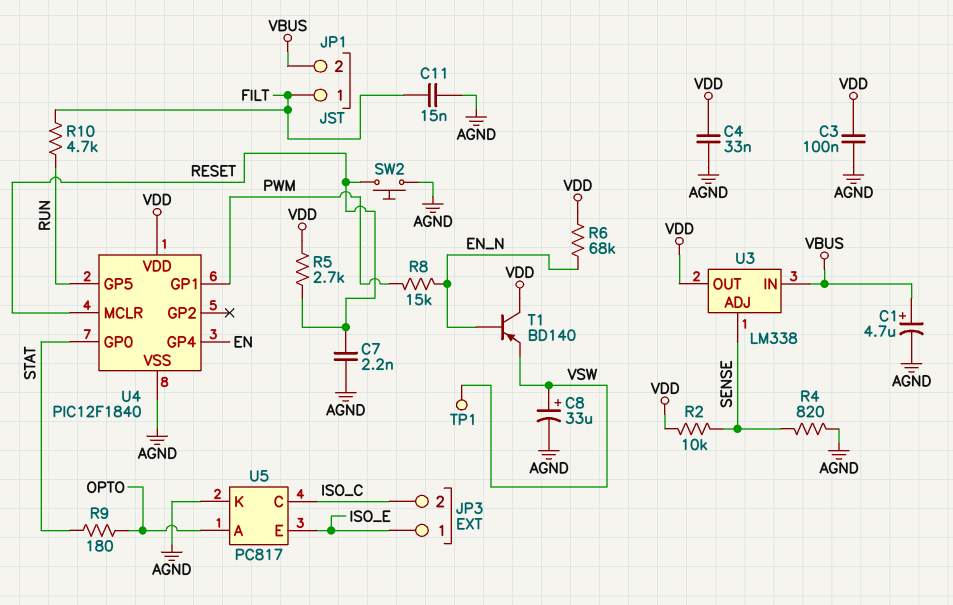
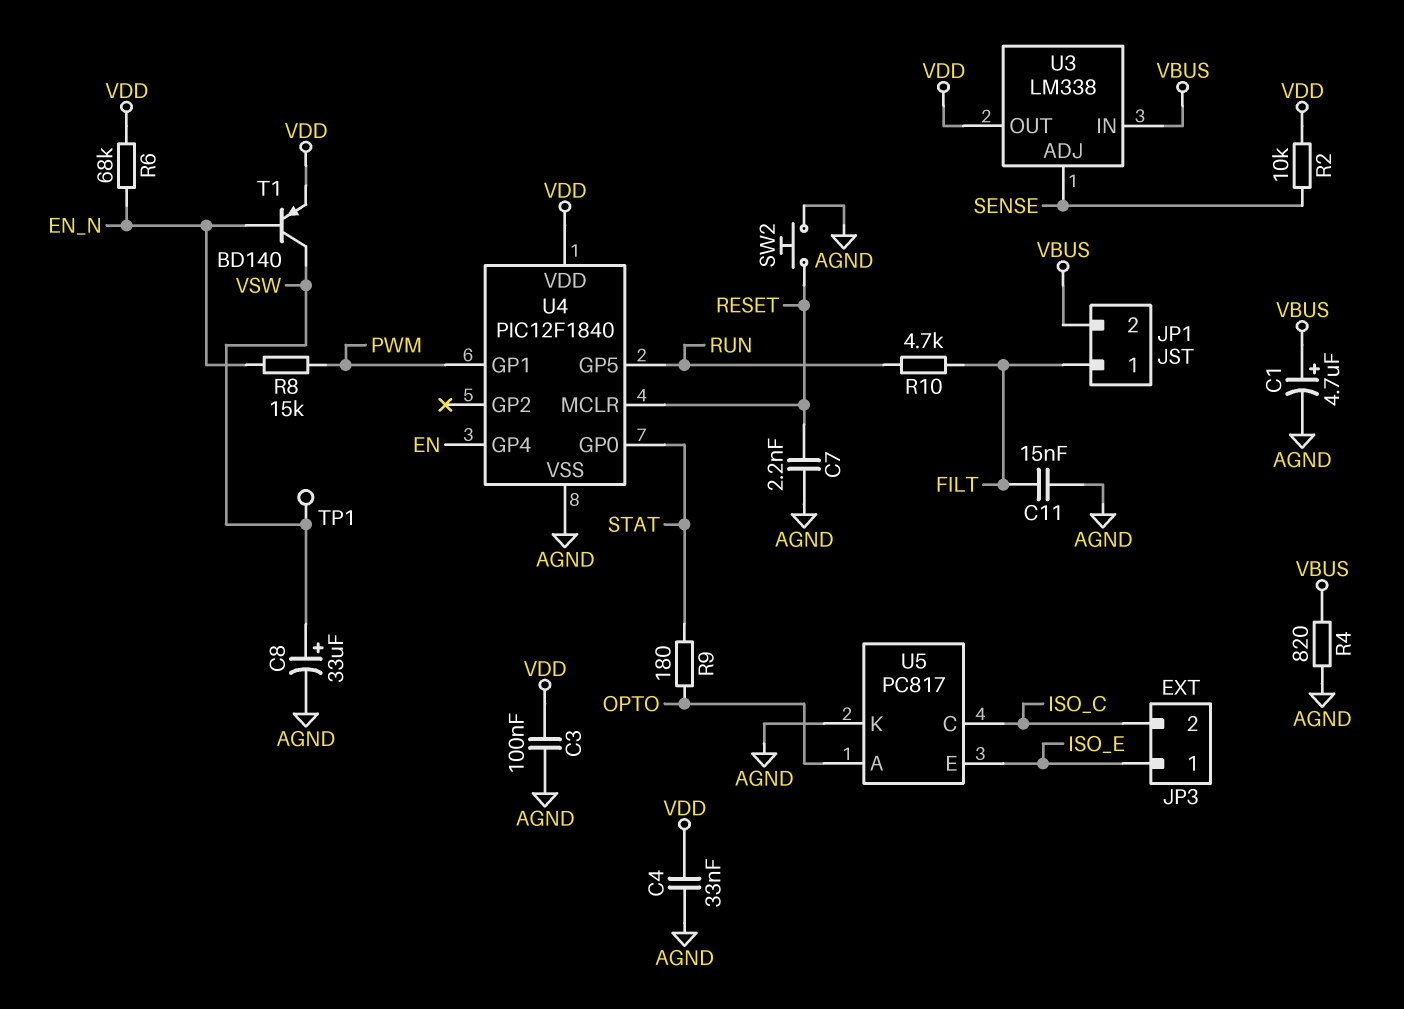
R4: 820 (AGND, SENSE) -> 820 (AGND, VBUS)
R5: 2.7k (RESET, VDD) -> none
T1: PNP BD140 (B EN_N, C VDD, E VSW) -> PNP BD140 (B EN_N, C VSW, E VDD)

